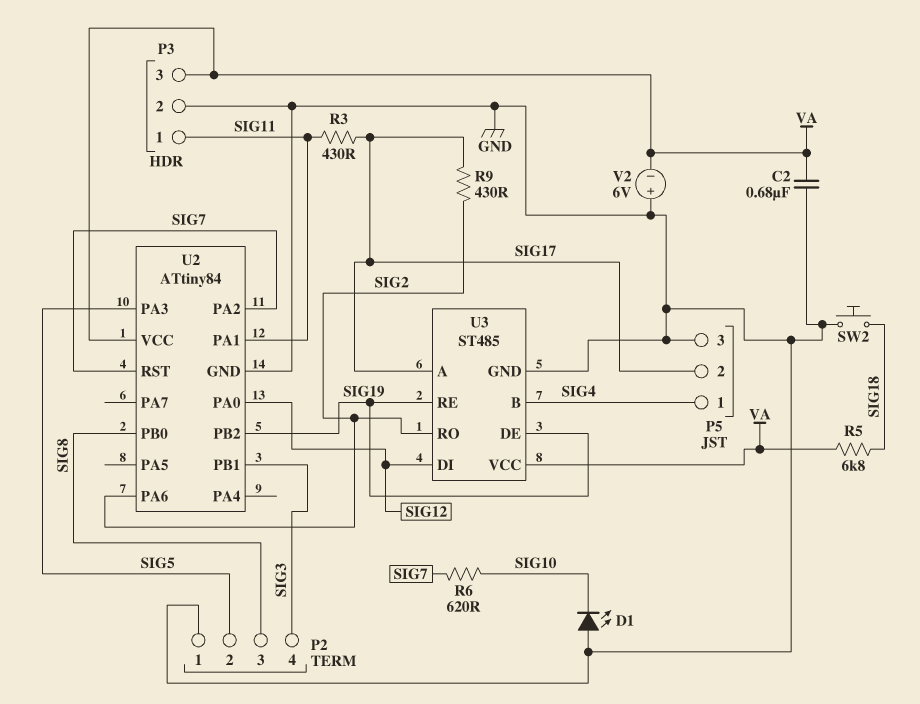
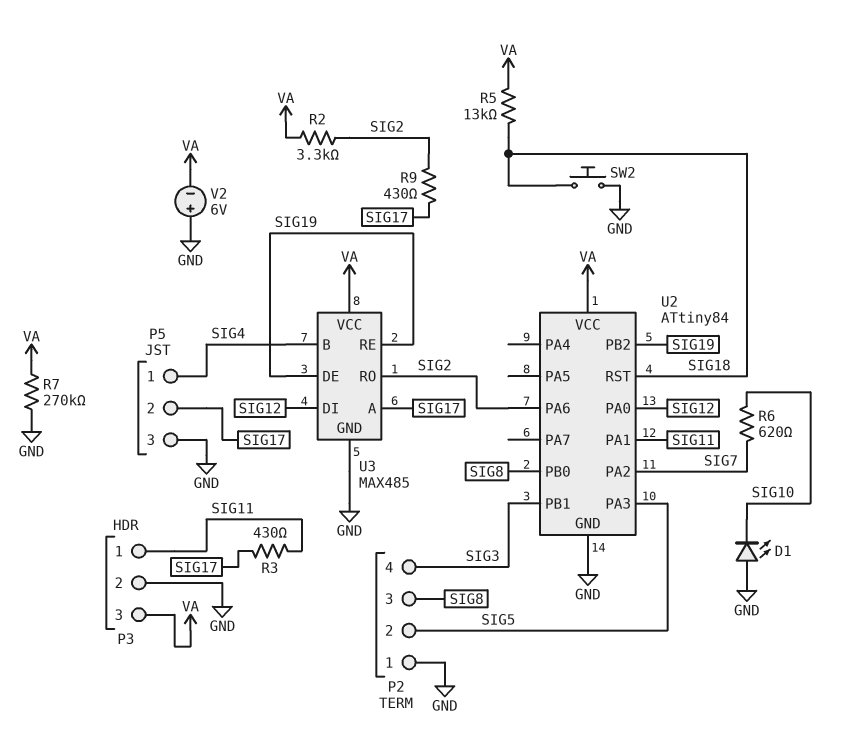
C2: 680nF (GND, VA) -> none
R2: none -> 3.3k (SIG2, VA)
R5: 6.8k (SIG18, VA) -> 13k (SIG18, VA)
R7: none -> 270k (GND, VA)
U2 pin RST: SIG7 -> SIG18
U3: ST485 -> MAX485

